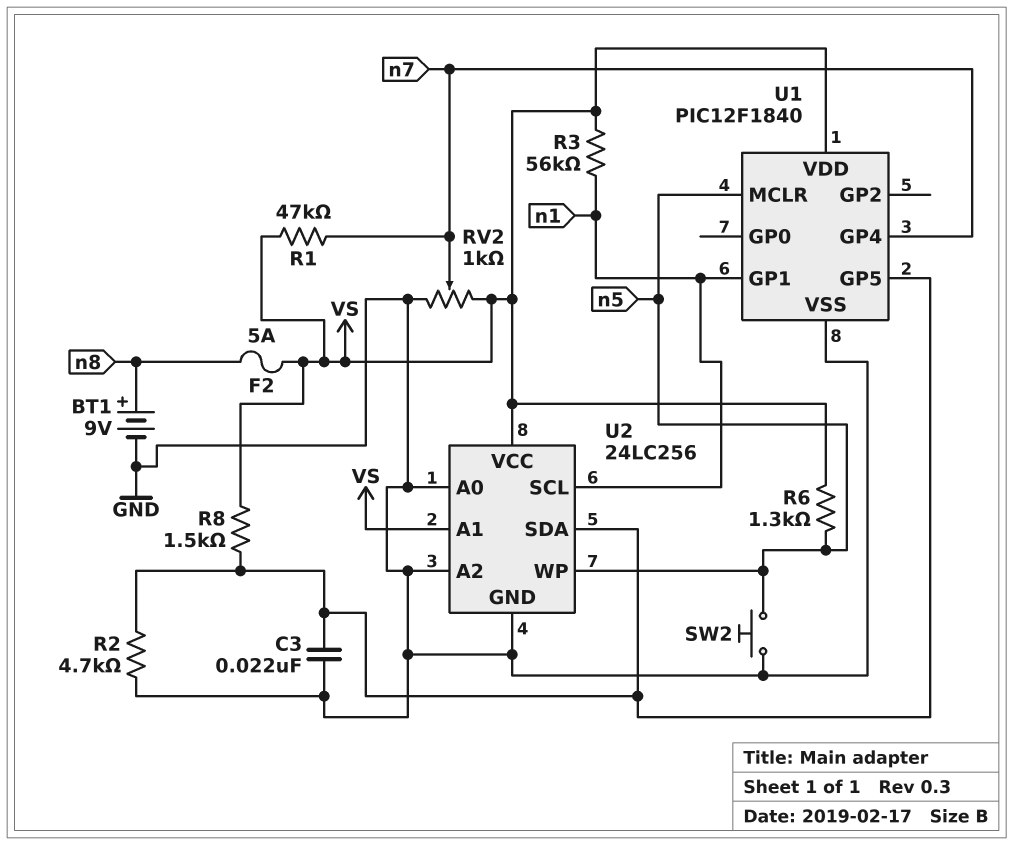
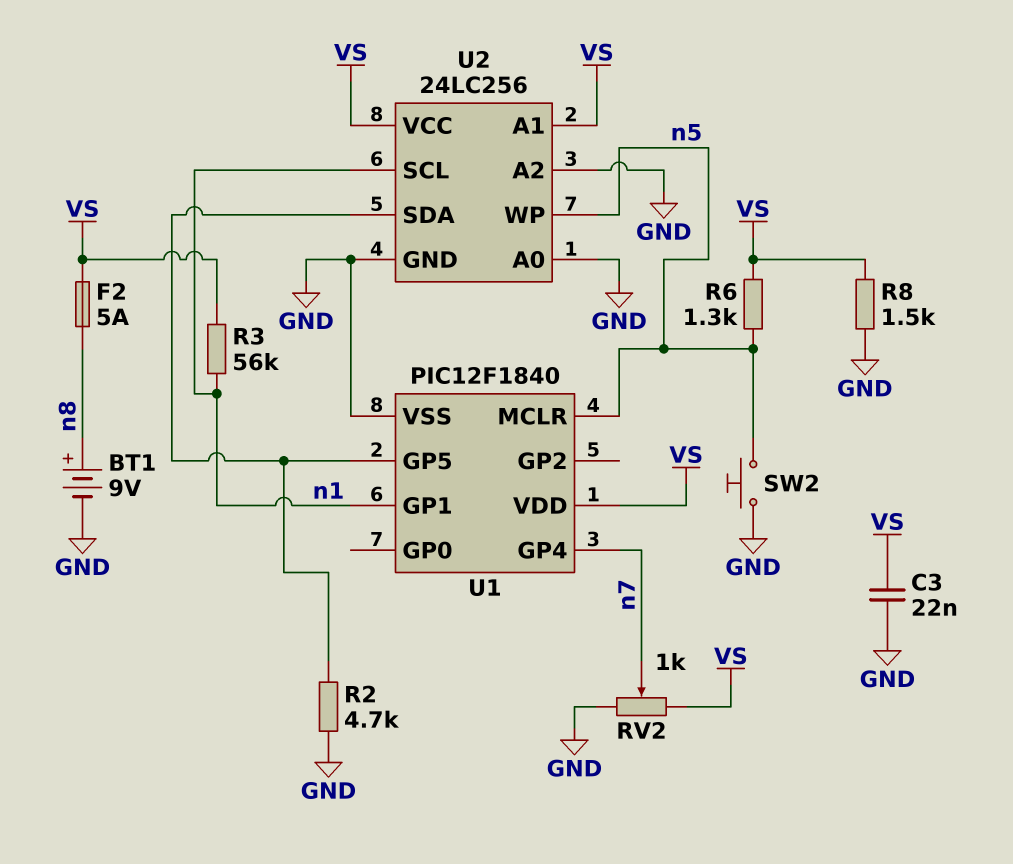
C3: 22nF (GND, U1/GP5) -> 22nF (GND, VS)
R1: 47k (VS, n7) -> none
R8: 1.5k (U1/GP5, VS) -> 1.5k (GND, VS)

